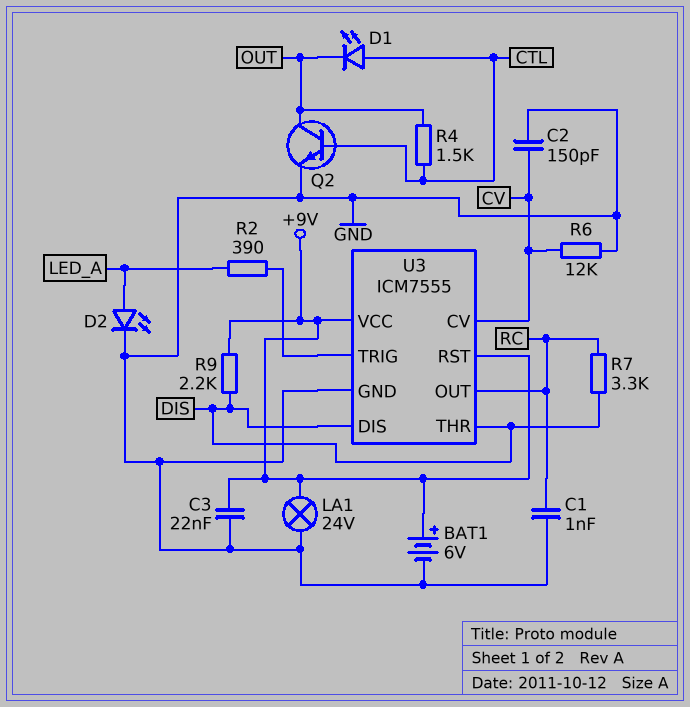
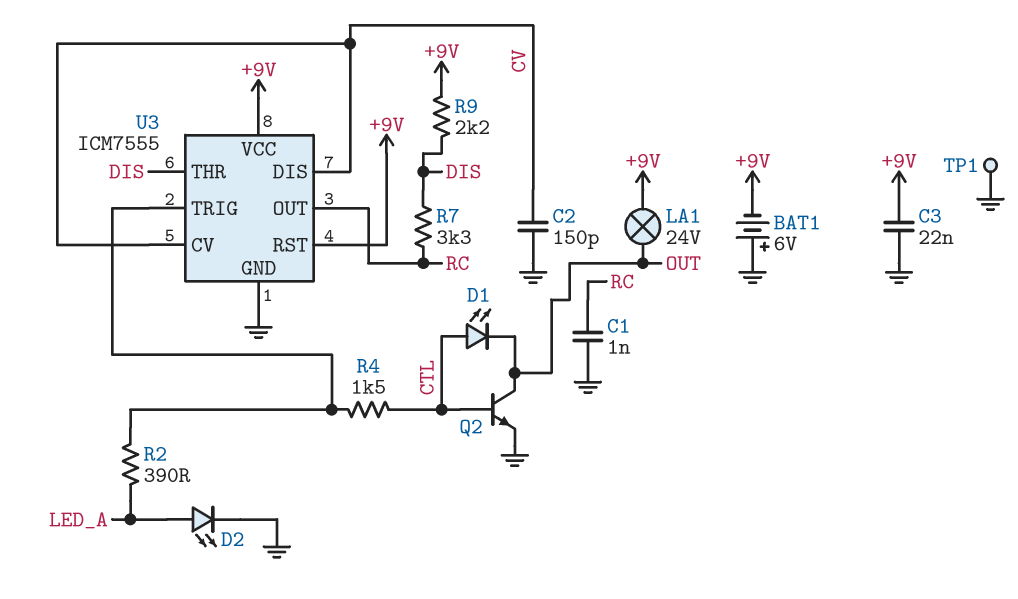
BAT1: 6V (plus +9V, minus GND) -> 6V (plus GND, minus +9V)
LA1: lamp 24V (+9V, GND) -> lamp 24V (+9V, OUT)
R4: 1.5k (CTL, OUT) -> 1.5k (CTL, U3/TRIG)
R6: 12k (CV, GND) -> none
TP1: none -> test point (GND)
U3 pin DIS: DIS -> CV

